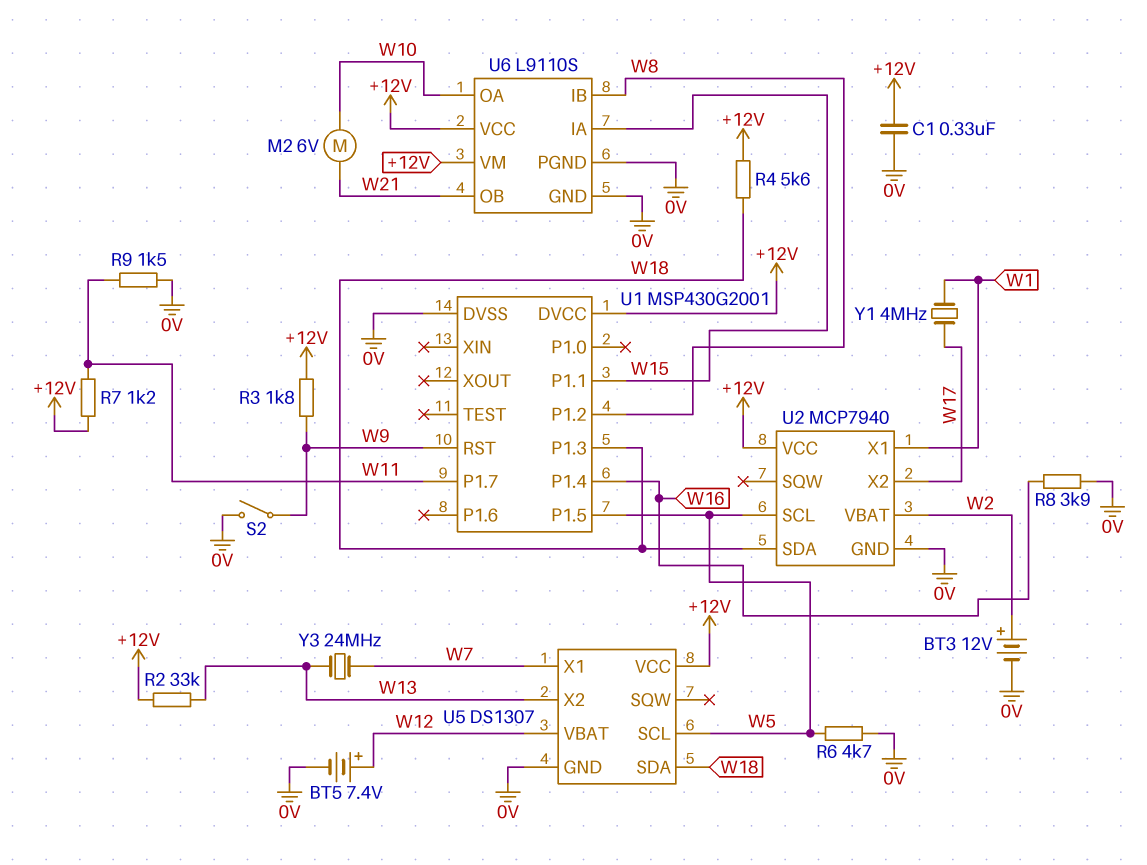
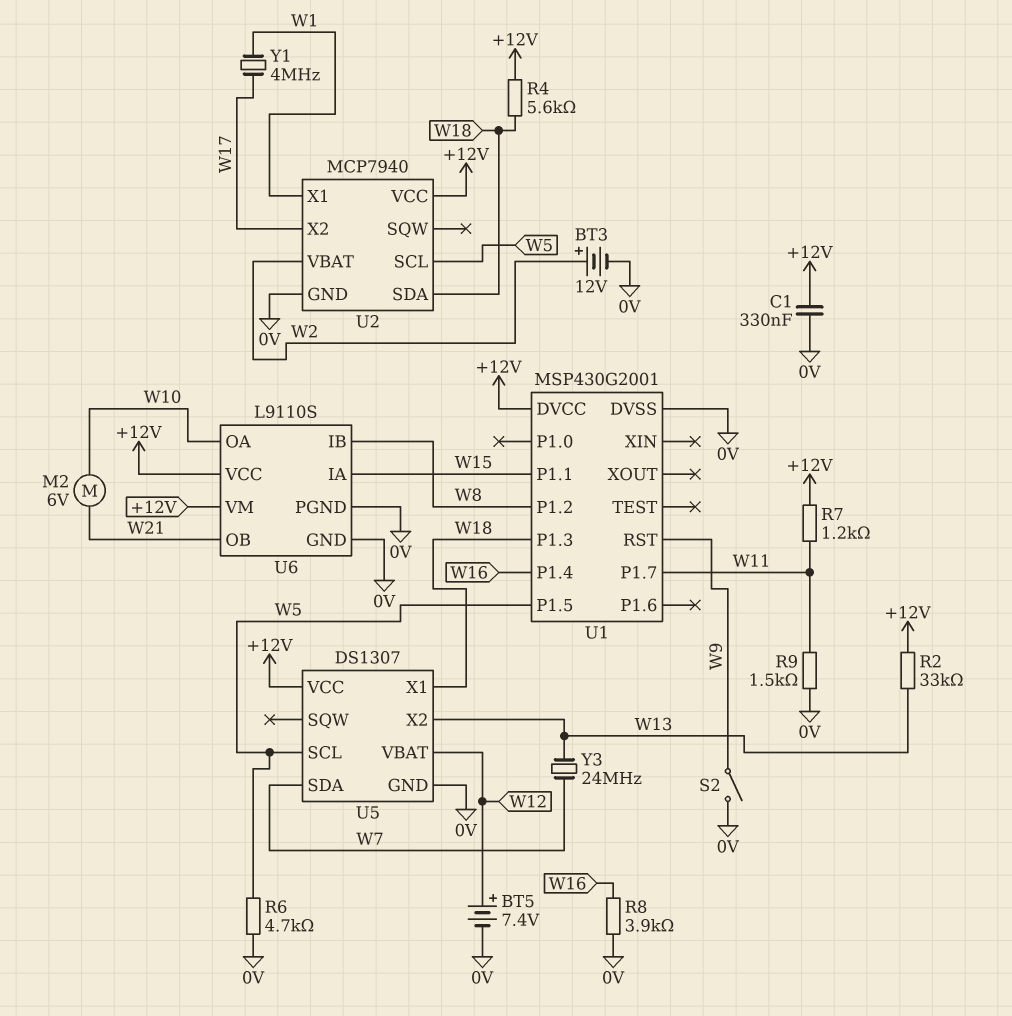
R3: 1.8k (+12V, W9) -> none
U5 pin SDA: W18 -> W7
U5 pin X1: W7 -> W18

